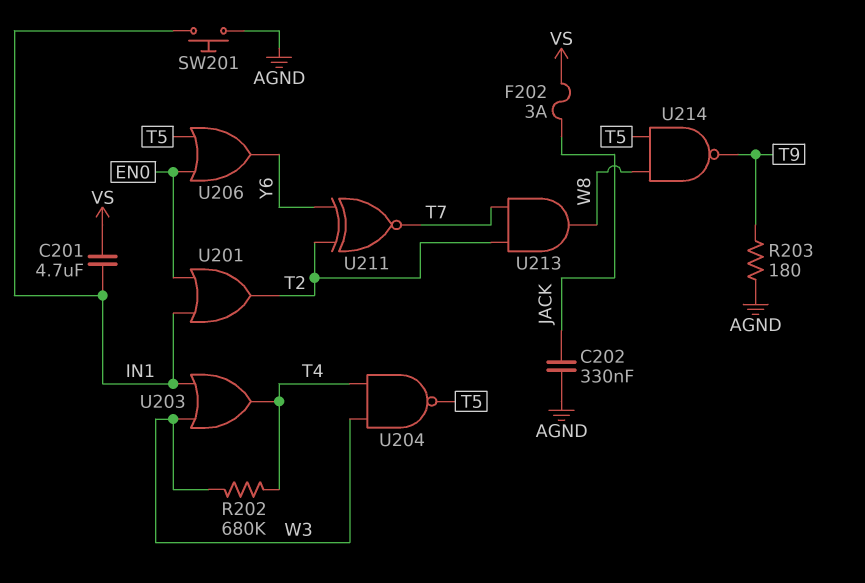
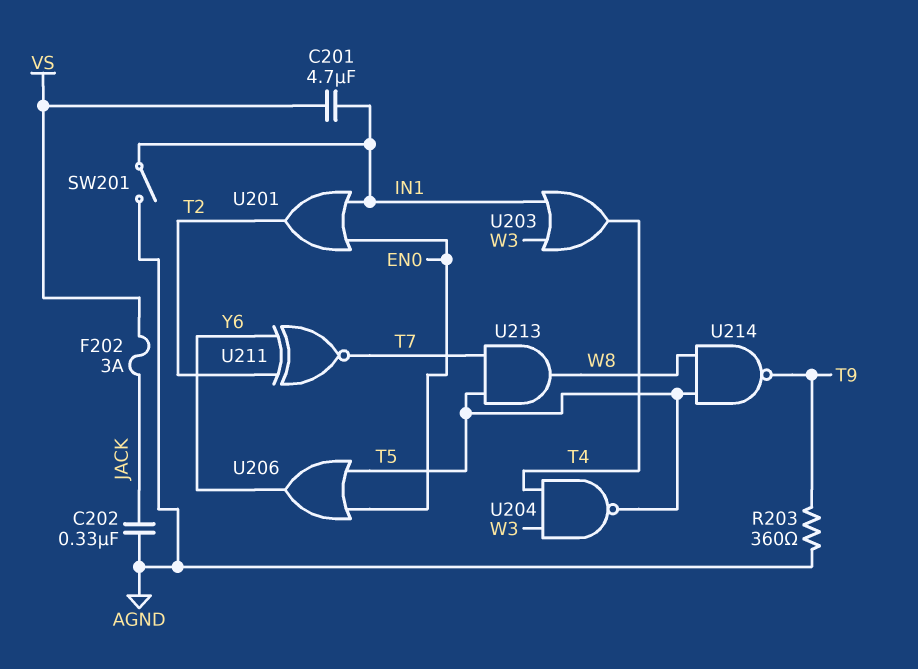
R202: 680k (T4, W3) -> none
R203: 180 (AGND, T9) -> 360 (AGND, T9)
SW201: button (AGND, IN1) -> switch (AGND, IN1)
U213: AND (in T2, in T7, out W8) -> AND (in T5, in T7, out W8)

